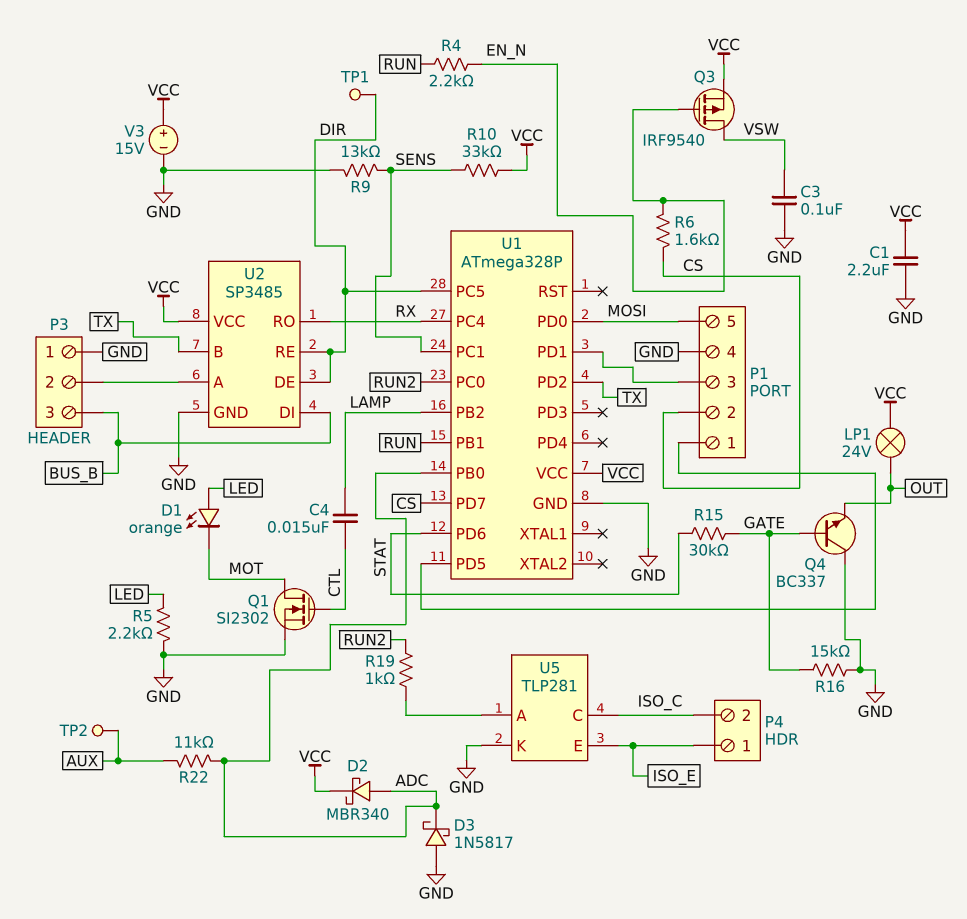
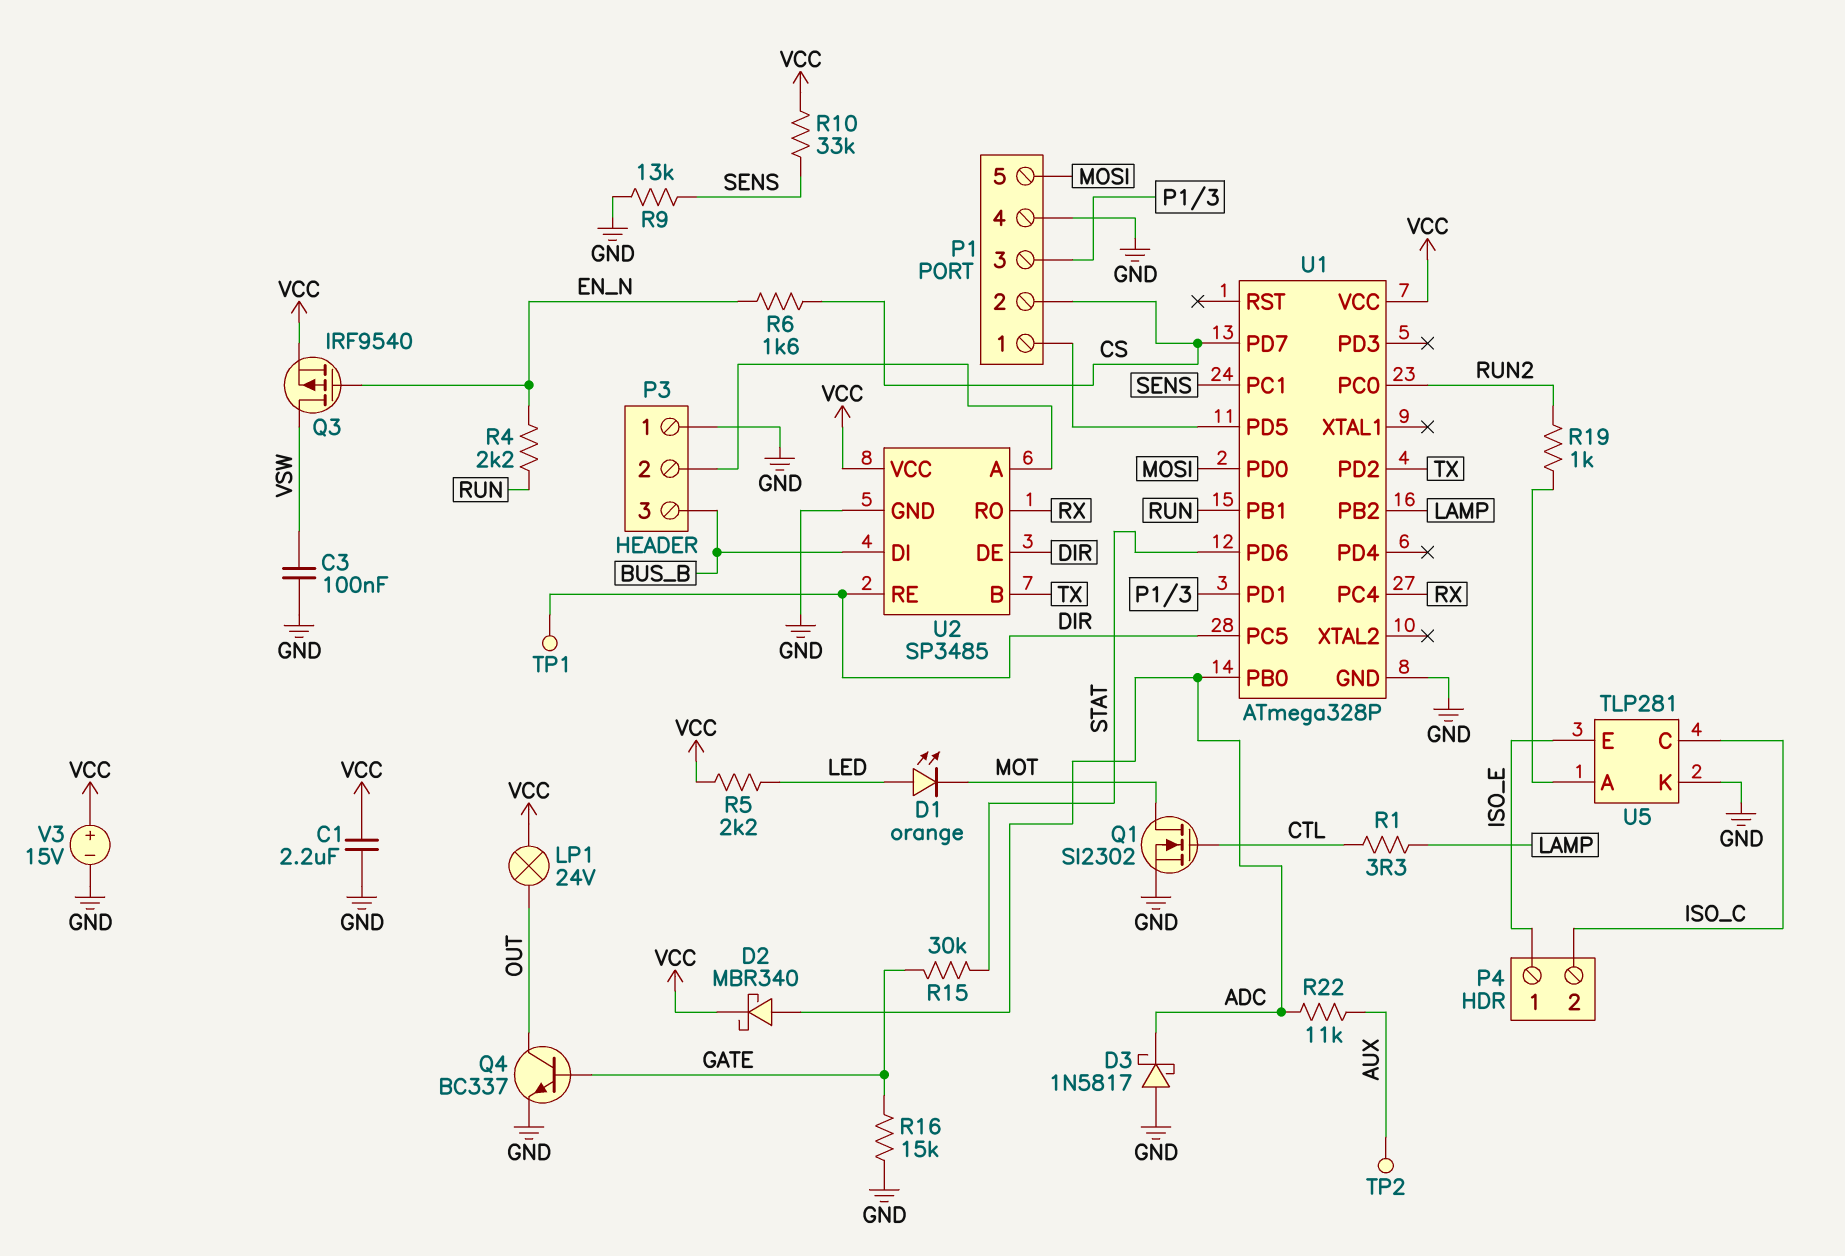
C4: 15nF (CTL, LAMP) -> none
Q4: NPN BC337 (B GATE, C GND, E OUT) -> NPN BC337 (B GATE, C OUT, E GND)
R1: none -> 3.3 (CTL, LAMP)
R5: 2.2k (GND, LED) -> 2.2k (LED, VCC)

